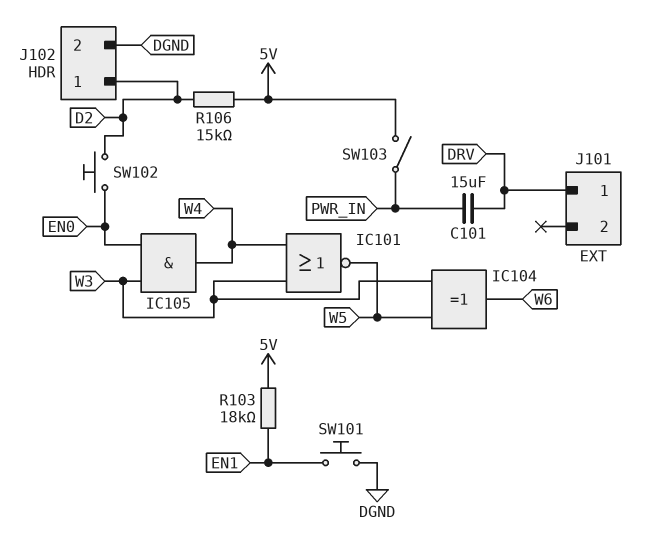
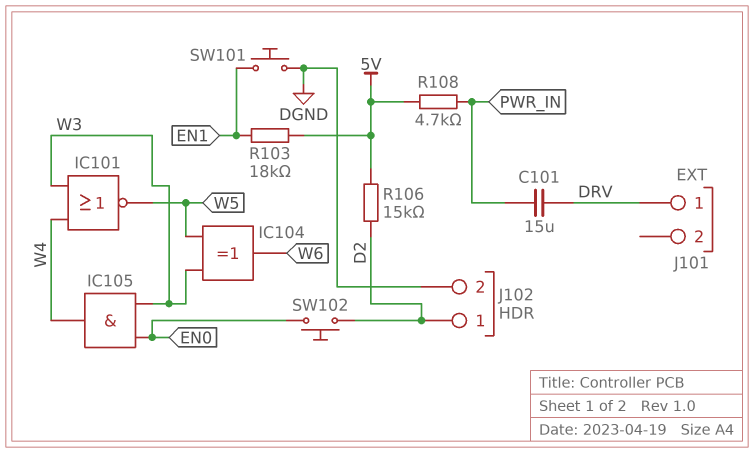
R108: none -> 4.7k (5V, PWR_IN)
SW103: switch (5V, PWR_IN) -> none

